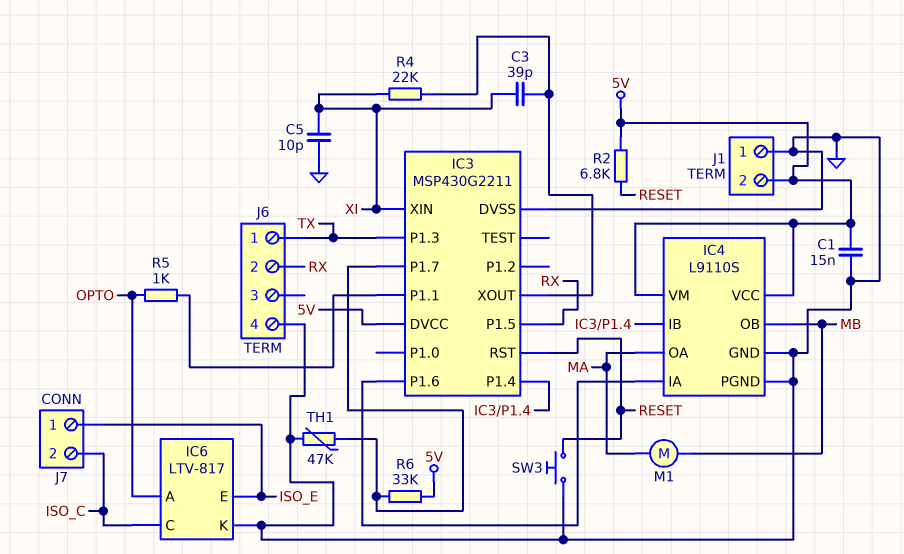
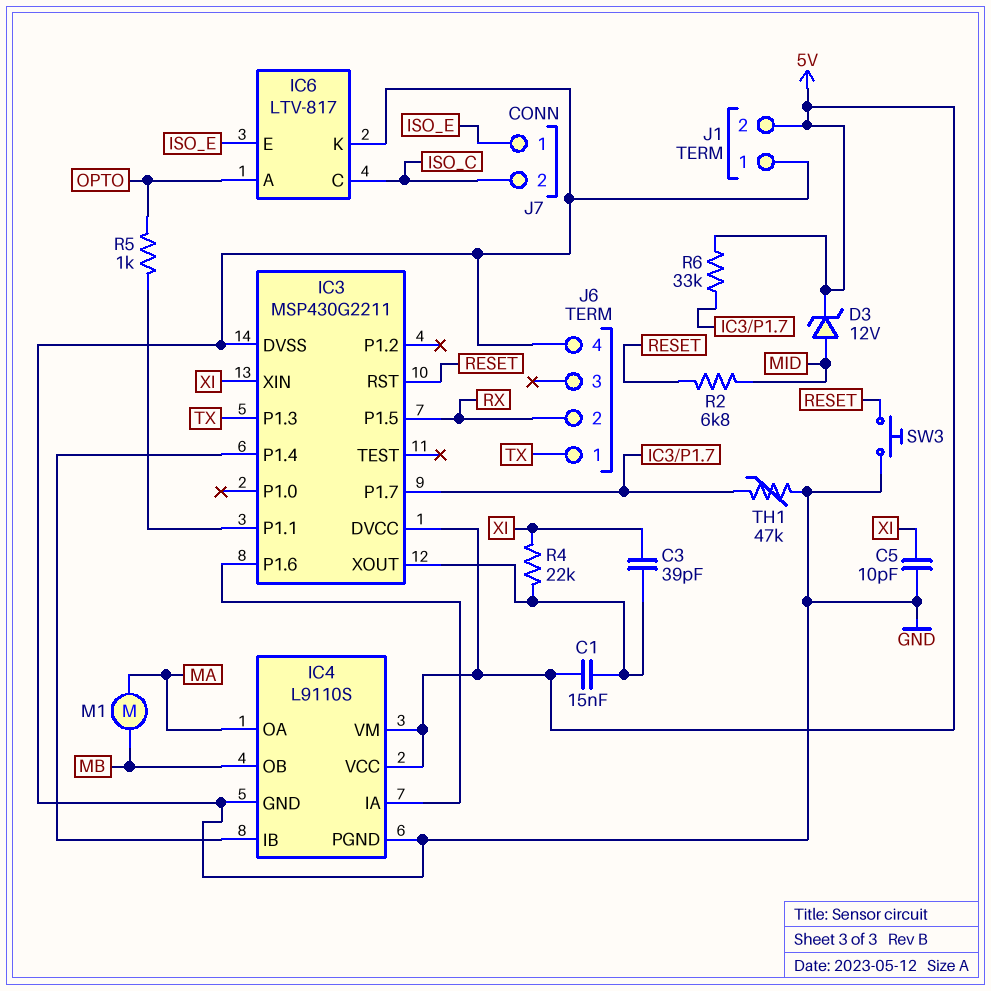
C1: 15nF (5V, GND) -> 15nF (5V, IC3/XOUT)
D3: none -> zener 12V (A MID, K 5V)
R2: 6.8k (5V, RESET) -> 6.8k (MID, RESET)

